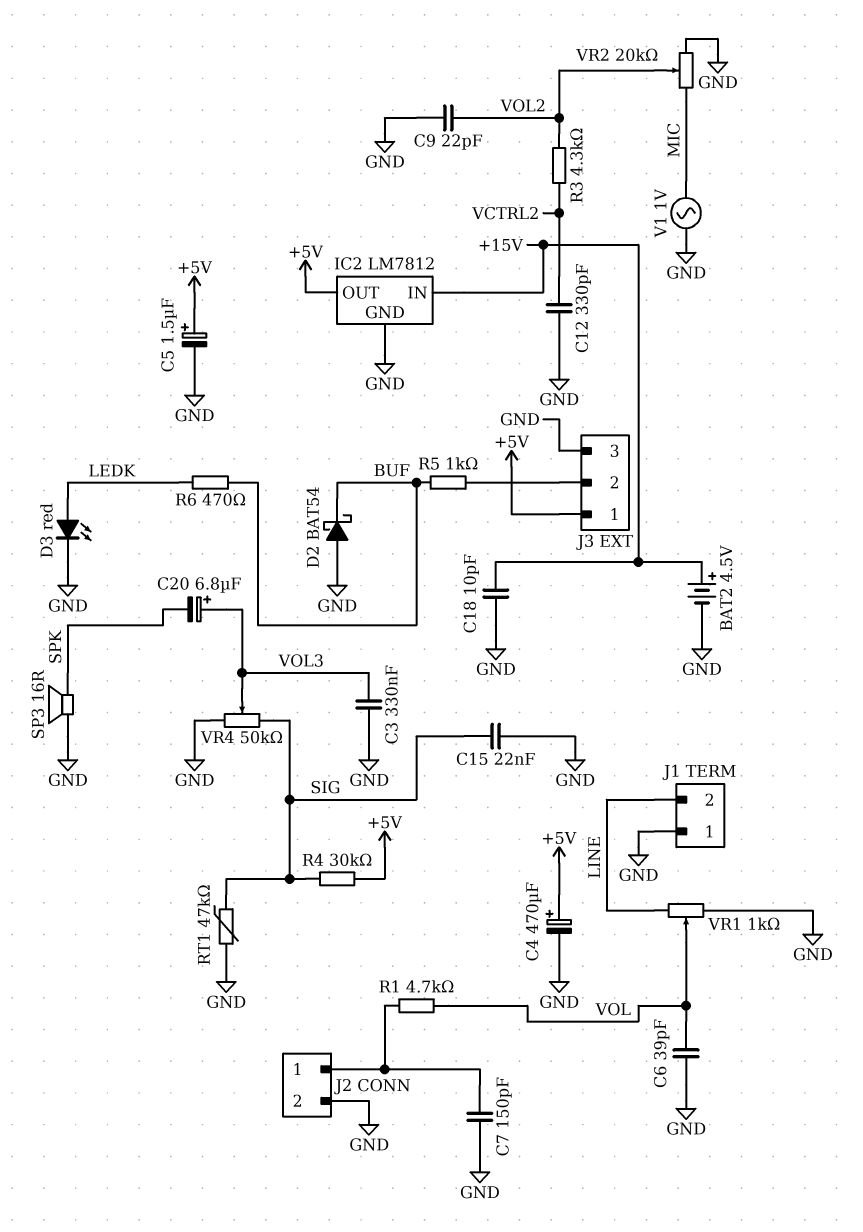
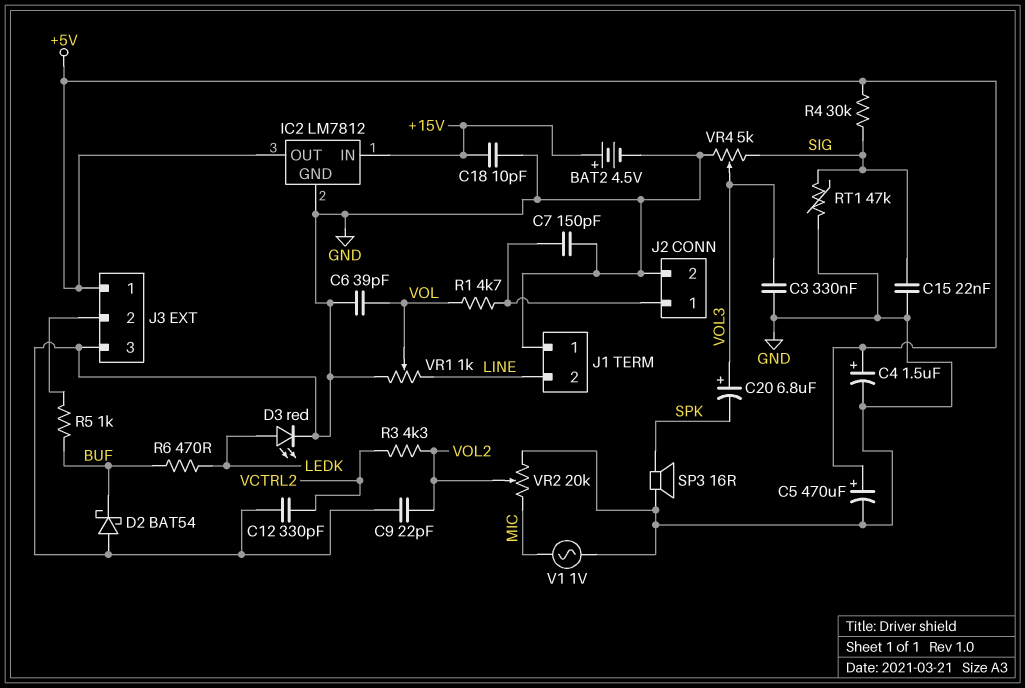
C4: 470uF (plus +5V, minus GND) -> 1.5uF (plus +5V, minus GND)
C5: 1.5uF (plus +5V, minus GND) -> 470uF (plus +5V, minus GND)
VR4: 50k (GND, SIG, wiper VOL3) -> 5k (GND, SIG, wiper VOL3)

